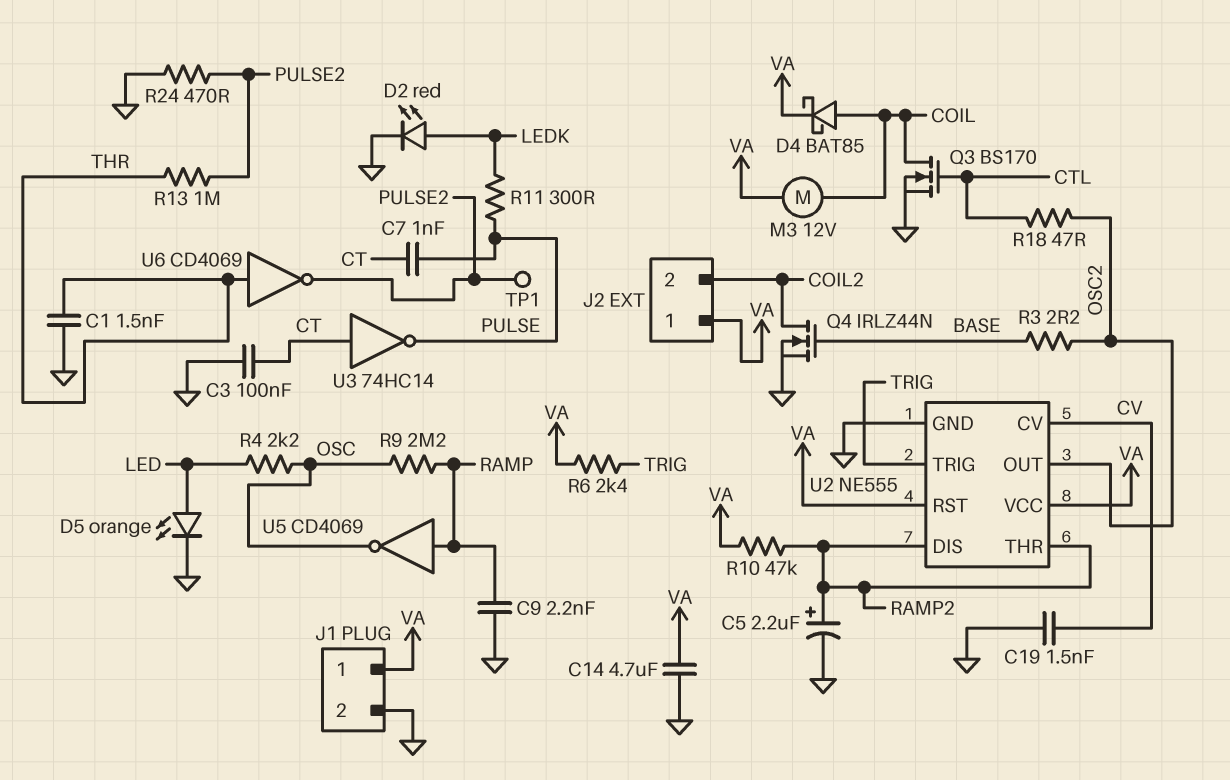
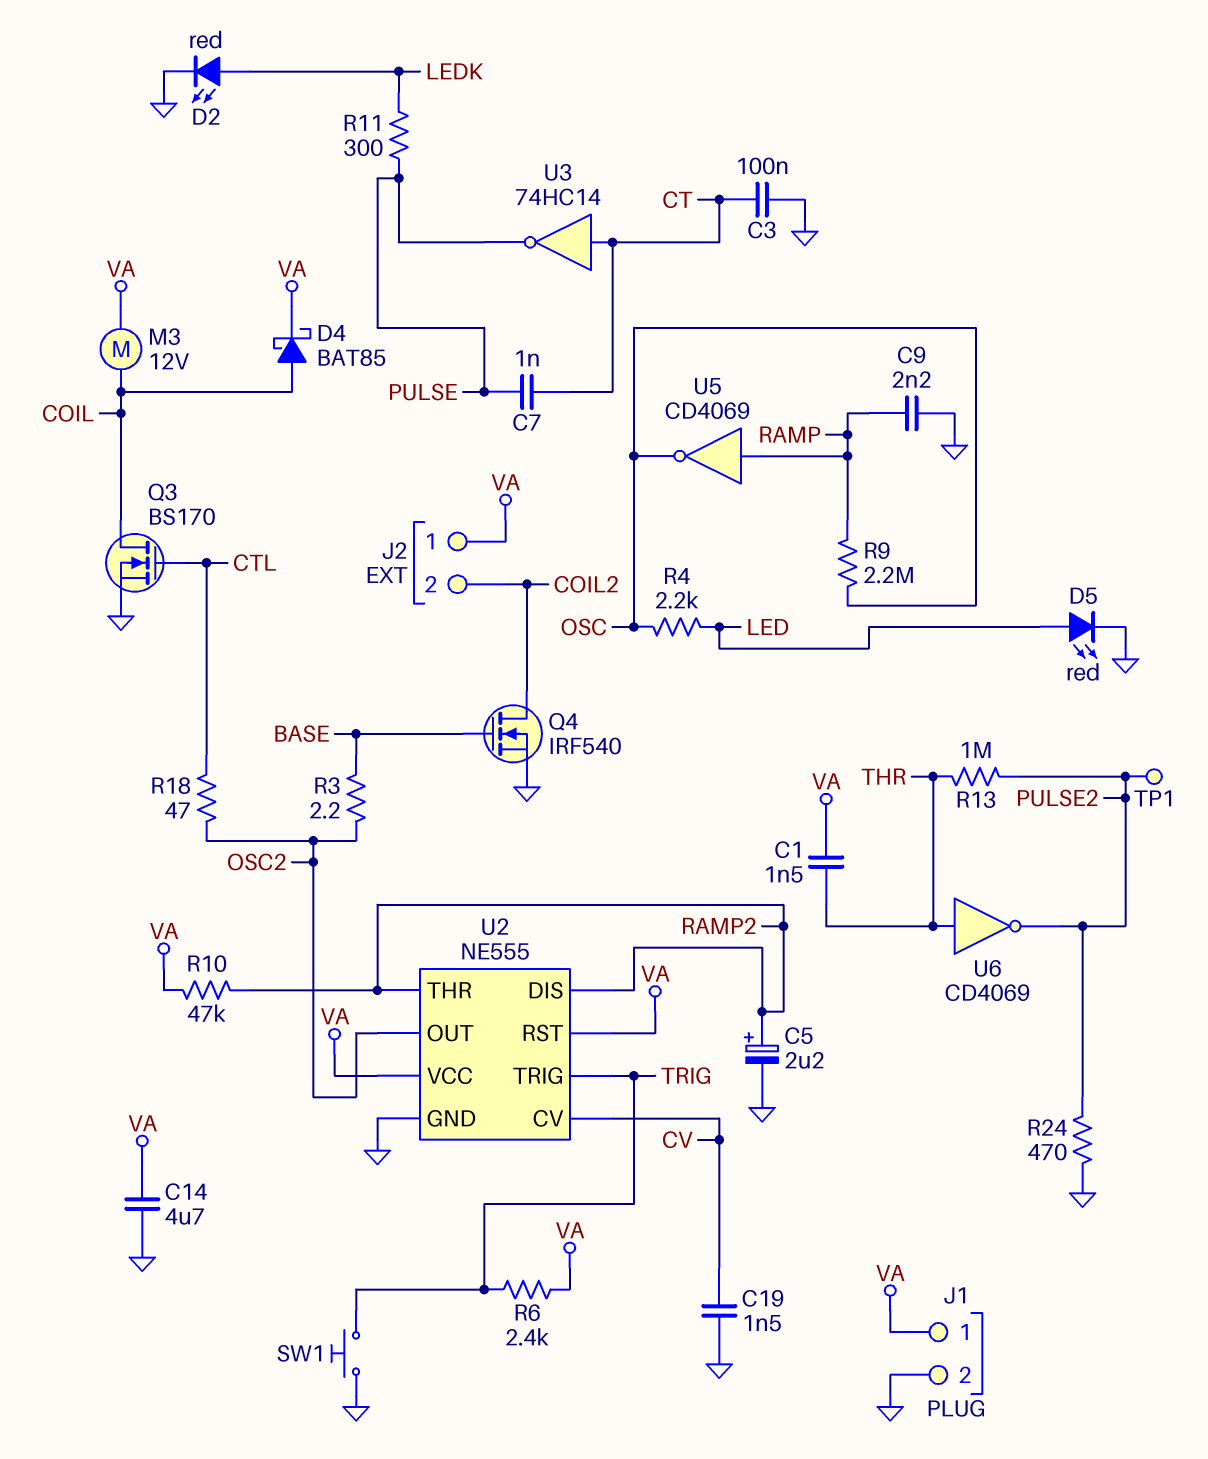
C1: 1.5nF (GND, THR) -> 1.5nF (THR, VA)
D5: LED orange (A LED, K GND) -> LED red (A LED, K GND)
Q4: NMOS IRLZ44N (G BASE, D COIL2, S GND) -> NMOS IRF540 (G BASE, D COIL2, S GND)
SW1: none -> button (GND, TRIG)

